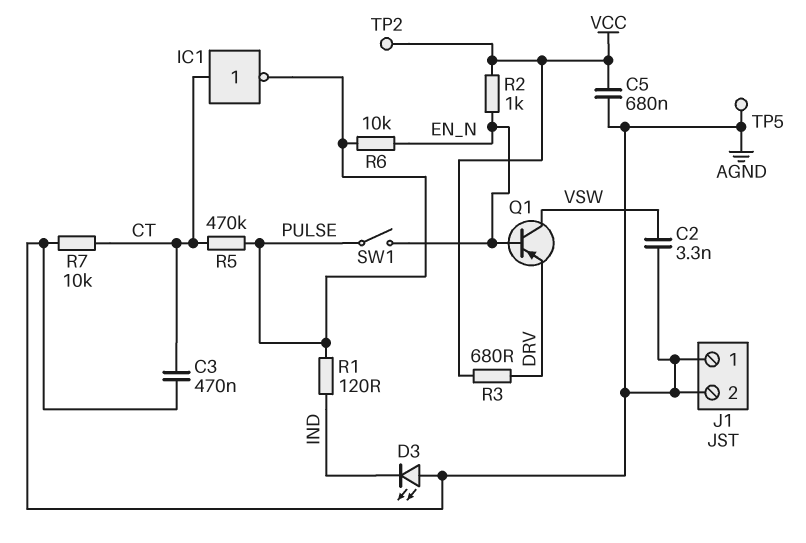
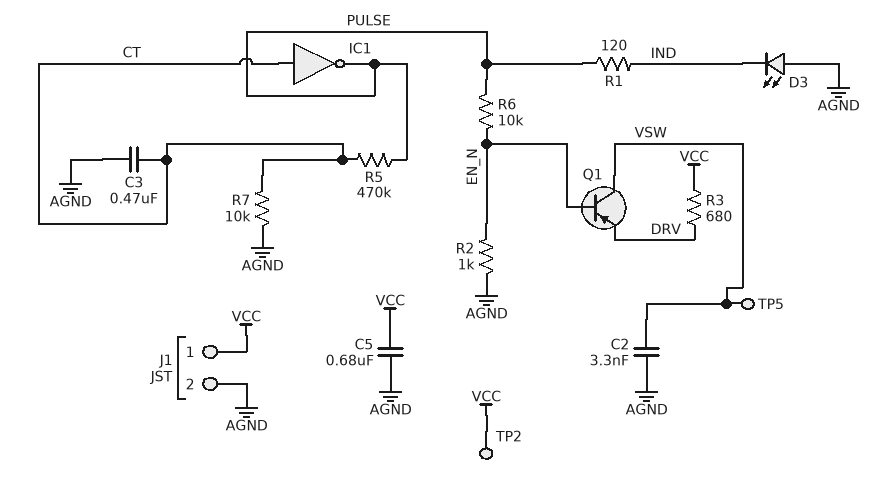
J1 pin 1: AGND -> VCC
R2: 1k (EN_N, VCC) -> 1k (AGND, EN_N)
SW1: switch (EN_N, PULSE) -> none
TP5: test point (AGND) -> test point (VSW)

